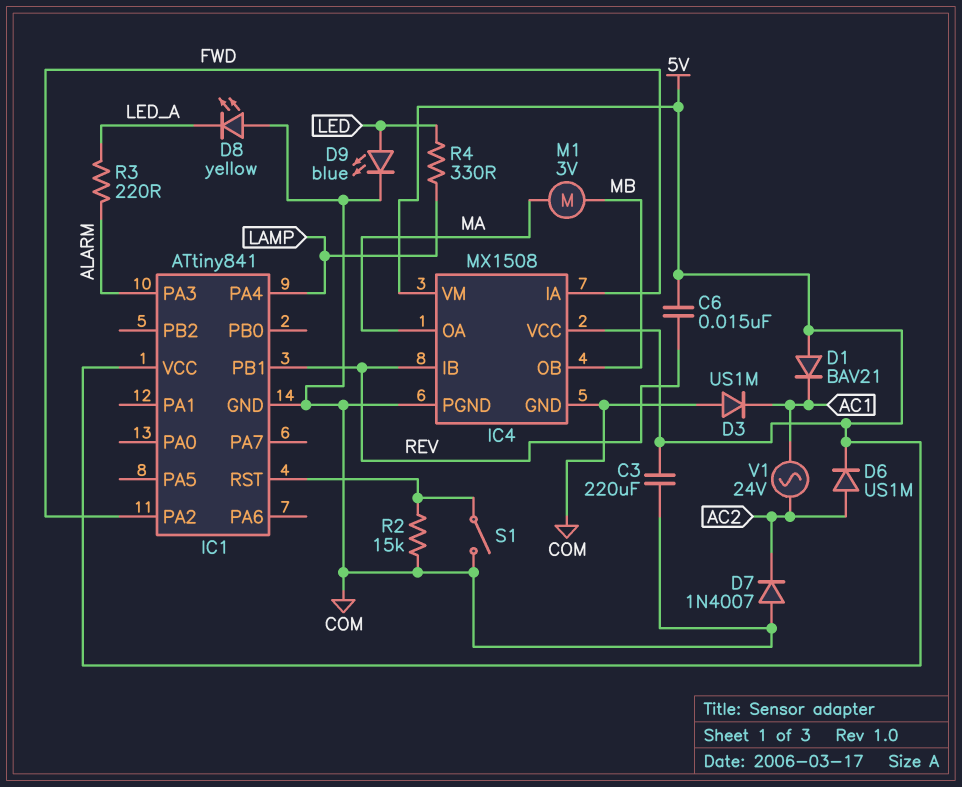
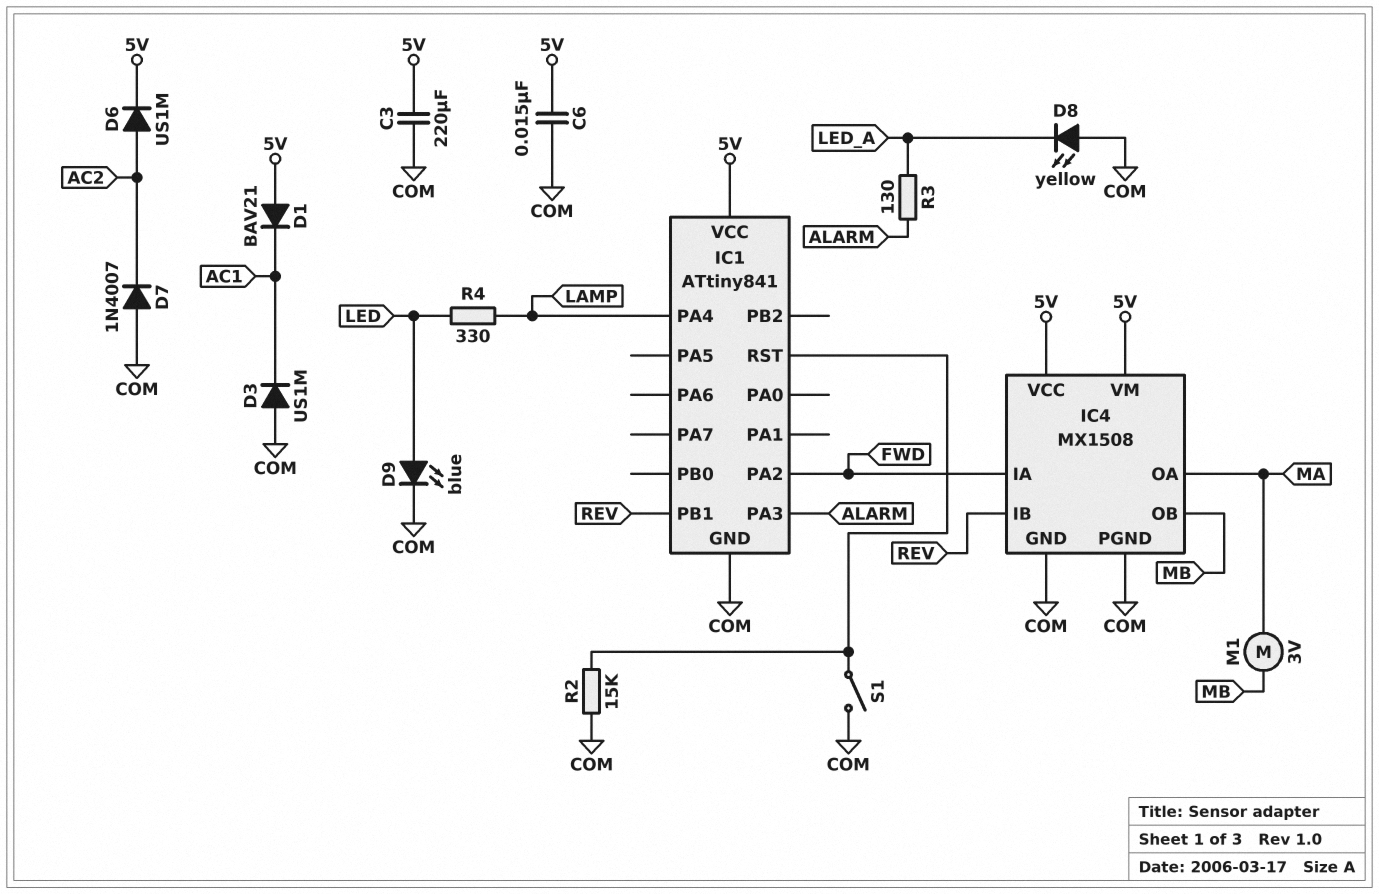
C6: 15nF (5V, REV) -> 15nF (5V, COM)
R3: 220 (ALARM, LED_A) -> 130 (ALARM, LED_A)
V1: AC 24V (AC1, AC2) -> none

